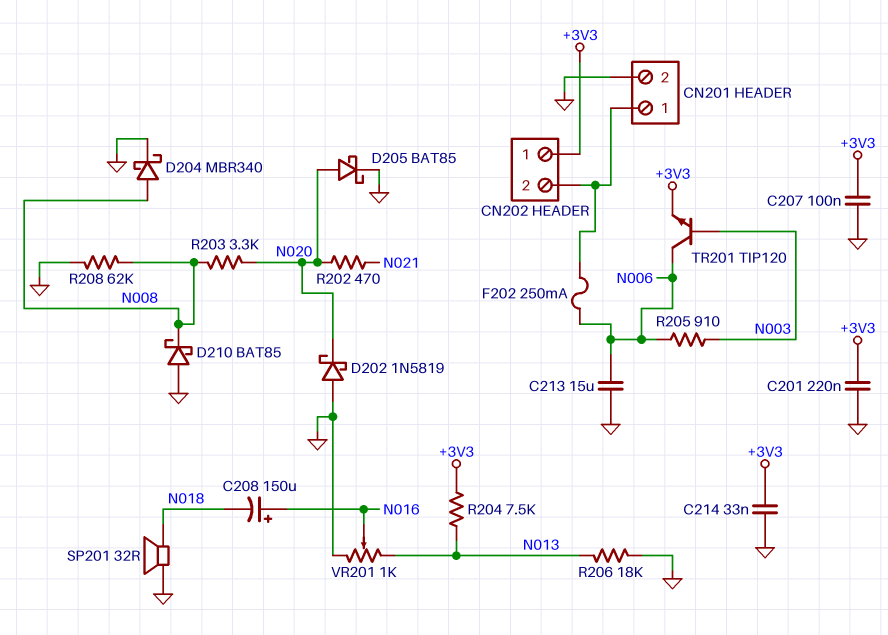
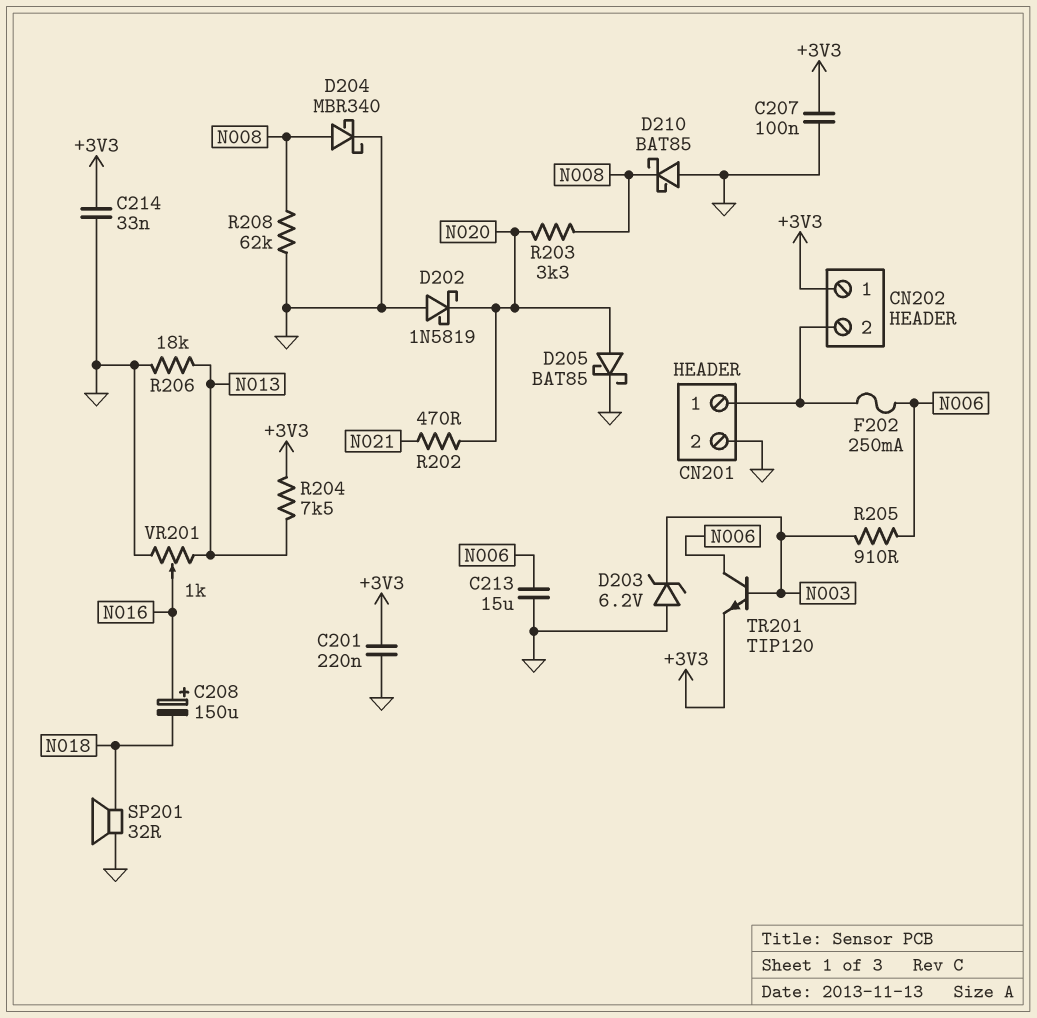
D203: none -> zener 6.2V (A GND, K N003)

